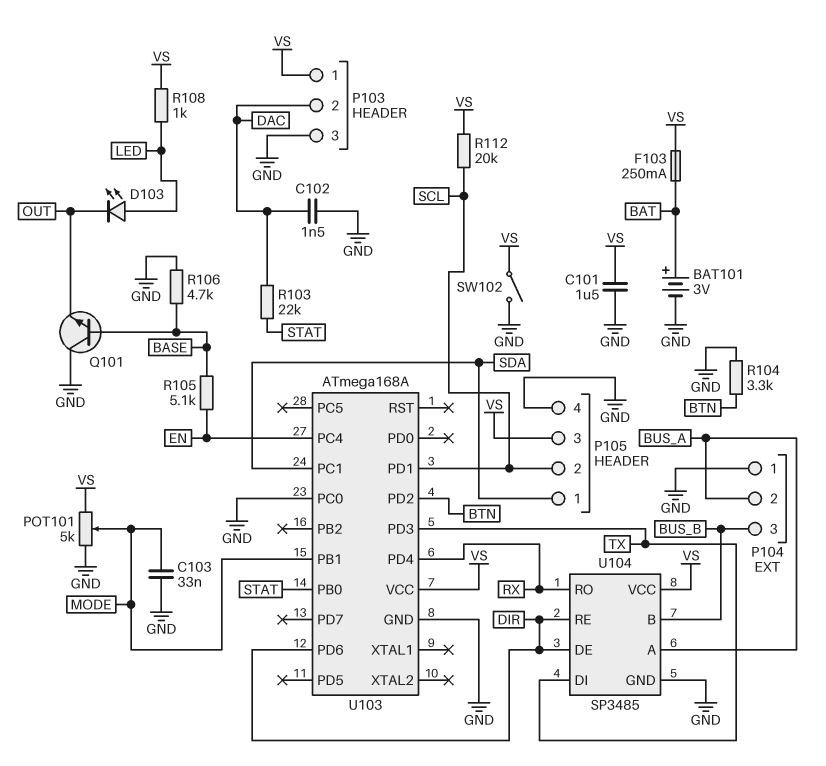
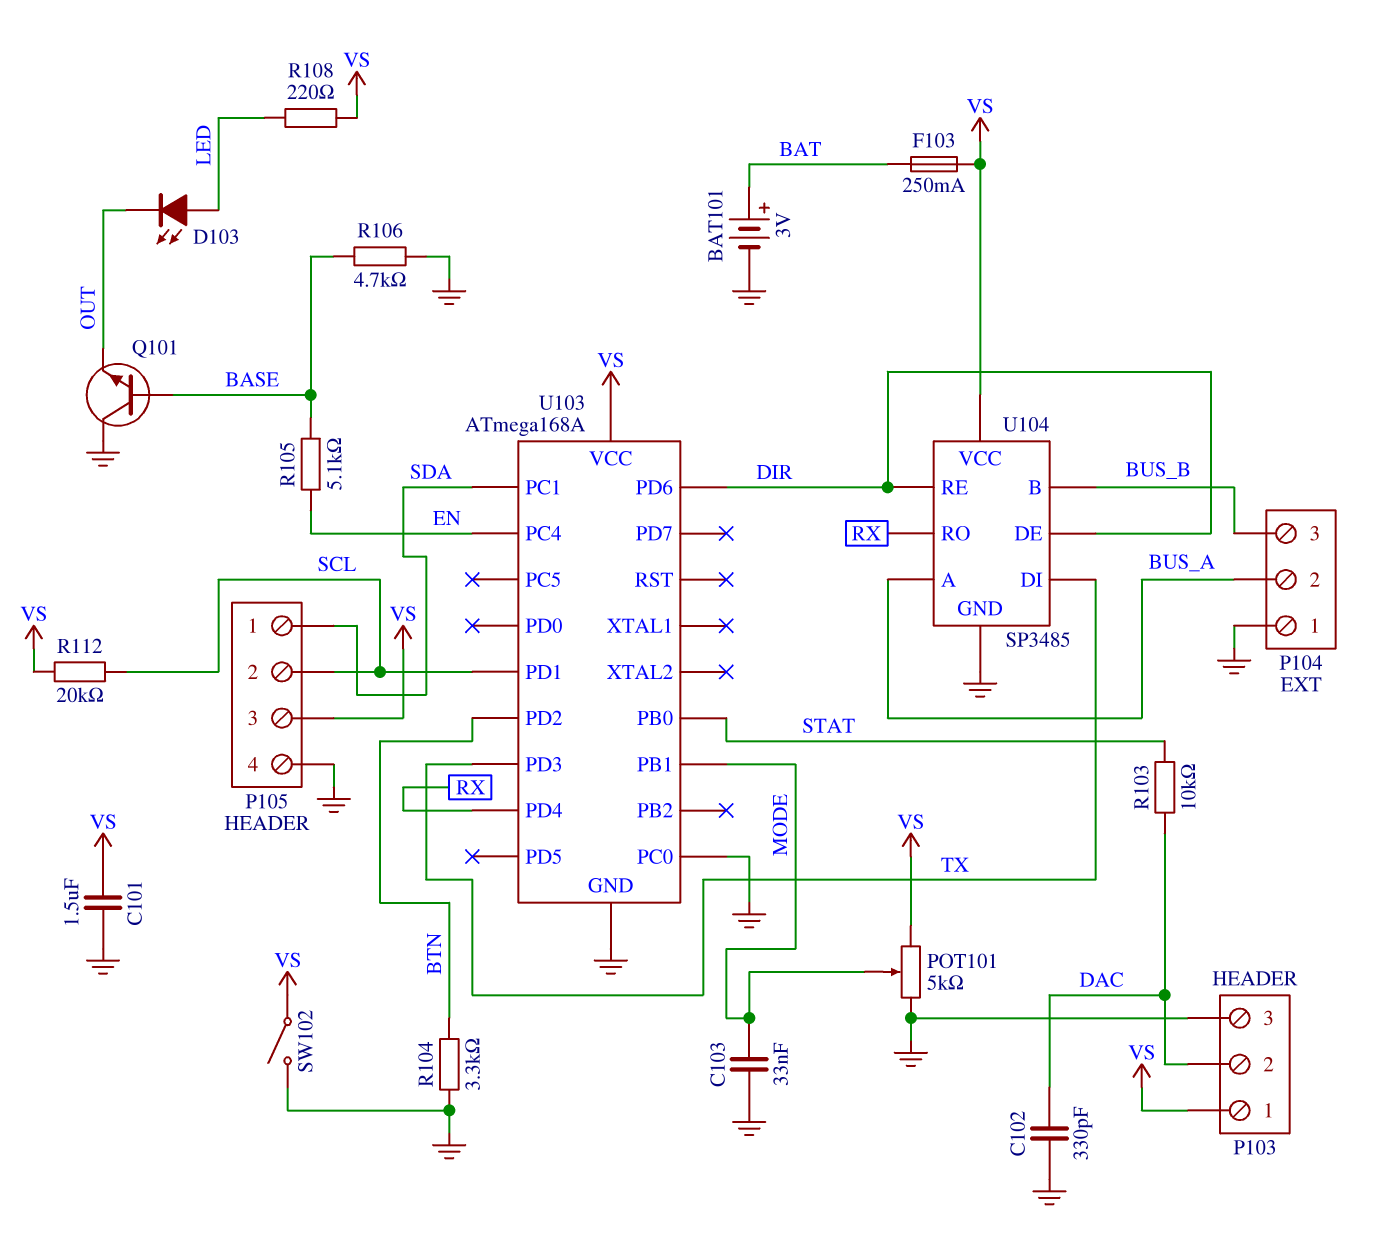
C102: 1.5nF (DAC, GND) -> 330pF (DAC, GND)
R103: 22k (DAC, STAT) -> 10k (DAC, STAT)
R108: 1k (LED, VS) -> 220 (LED, VS)

